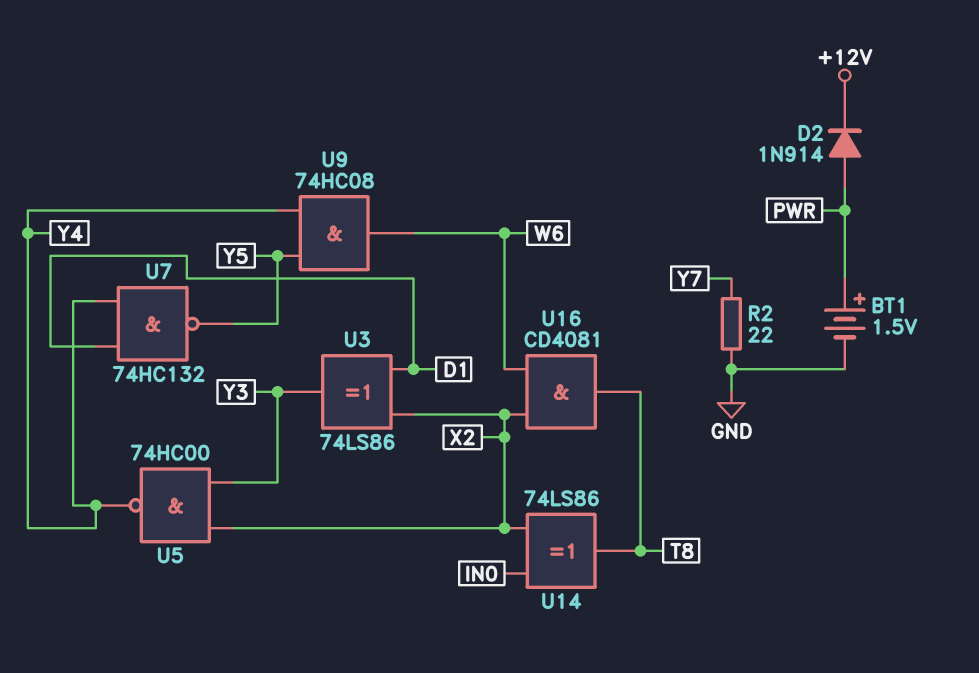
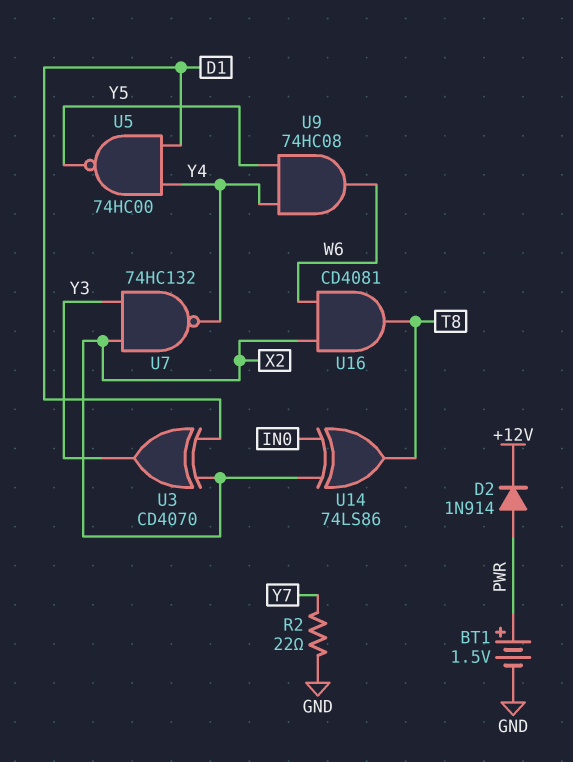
U3: XOR 74LS86 (in D1, in X2, out Y3) -> XOR CD4070 (in D1, in X2, out Y3)
U5: NAND 74HC00 (in X2, in Y3, out Y4) -> NAND 74HC00 (in D1, in Y4, out Y5)
U7: NAND 74HC132 (in D1, in Y4, out Y5) -> NAND 74HC132 (in X2, in Y3, out Y4)

